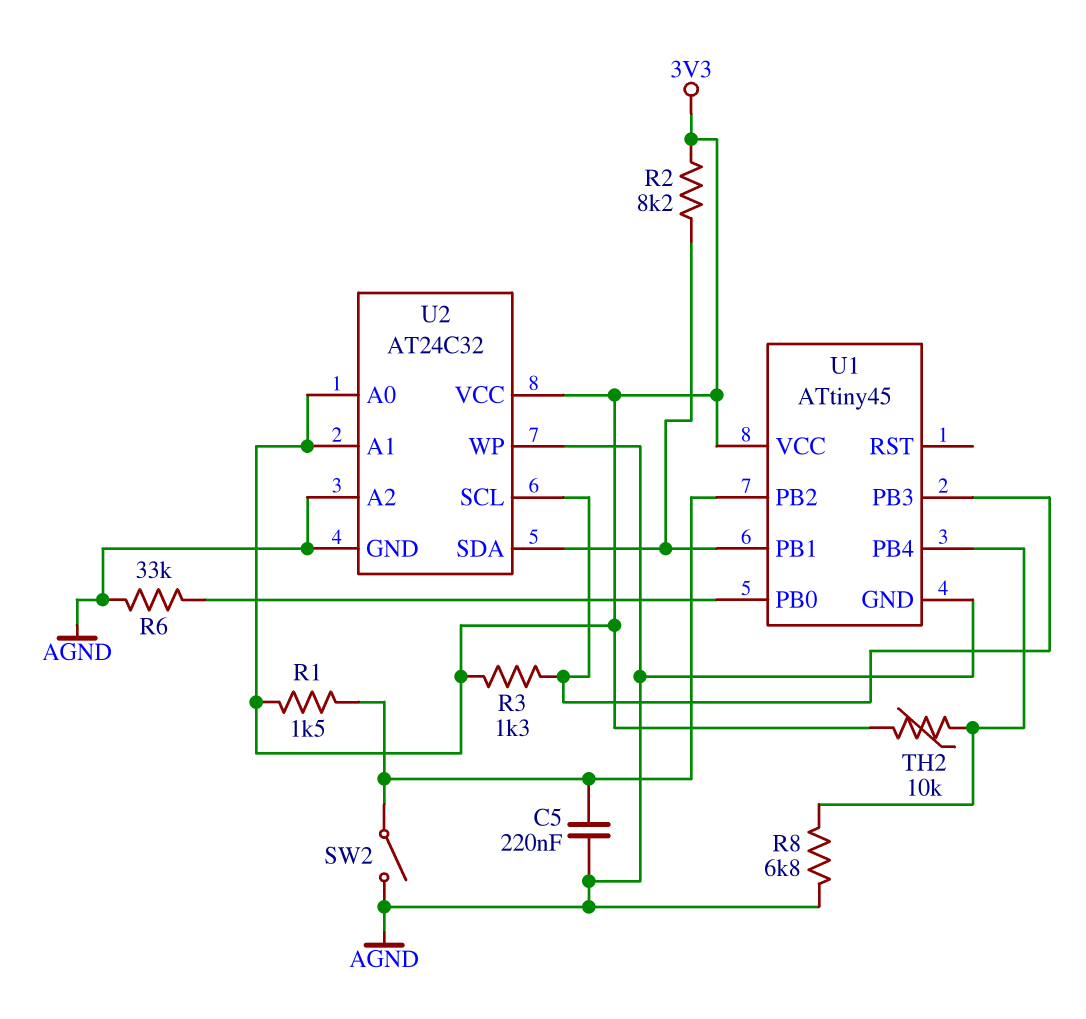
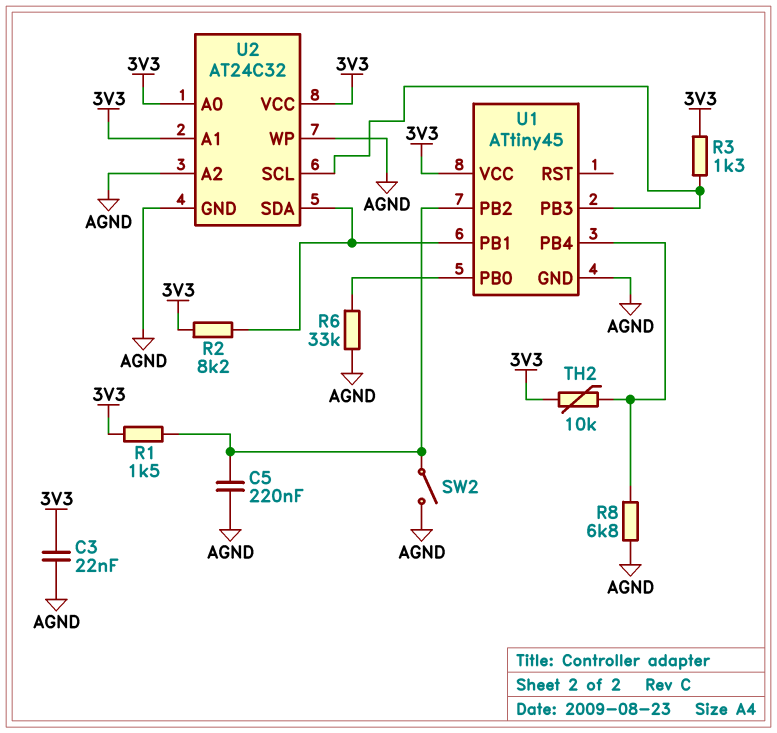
C3: none -> 22nF (3V3, AGND)

